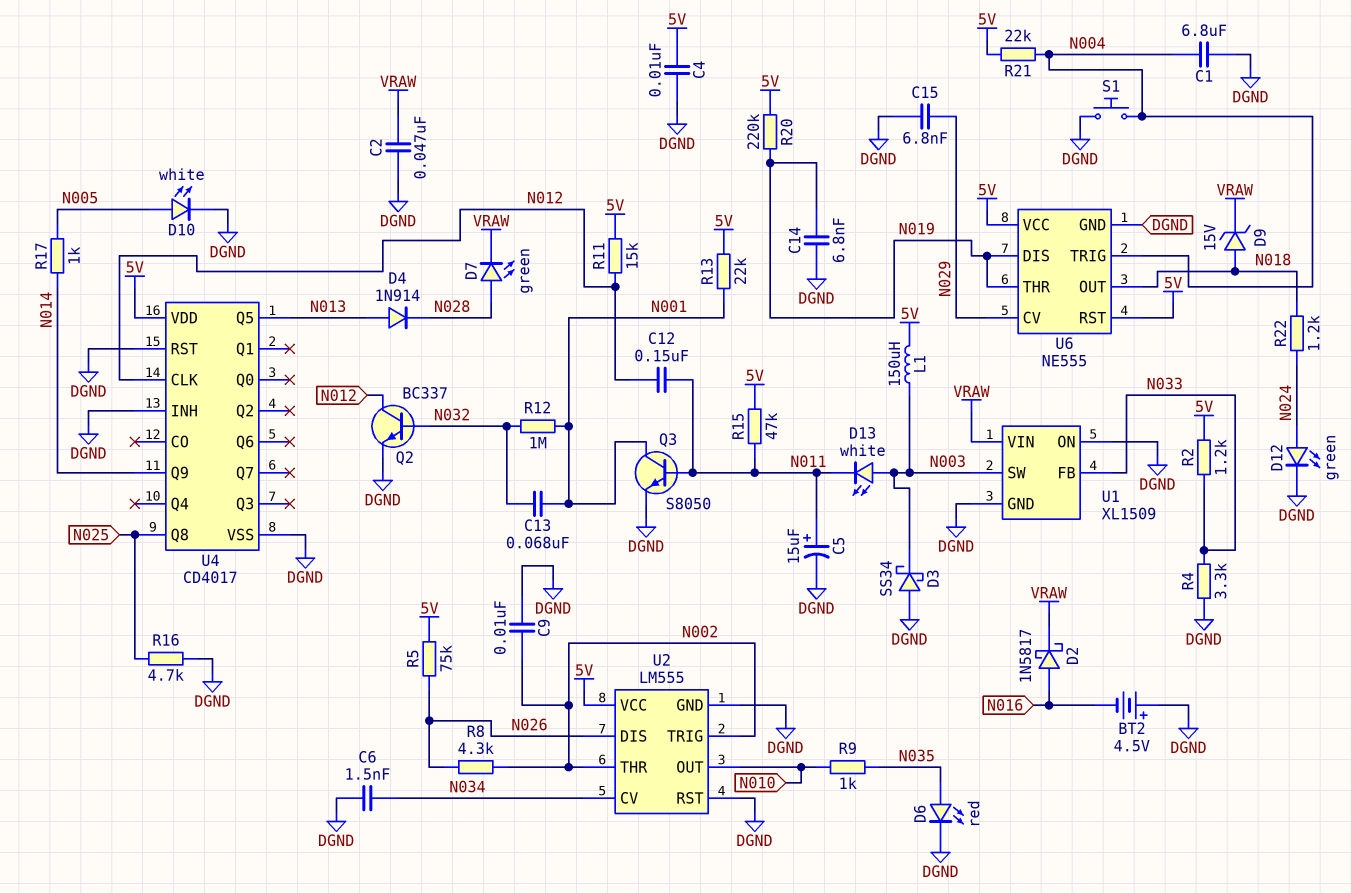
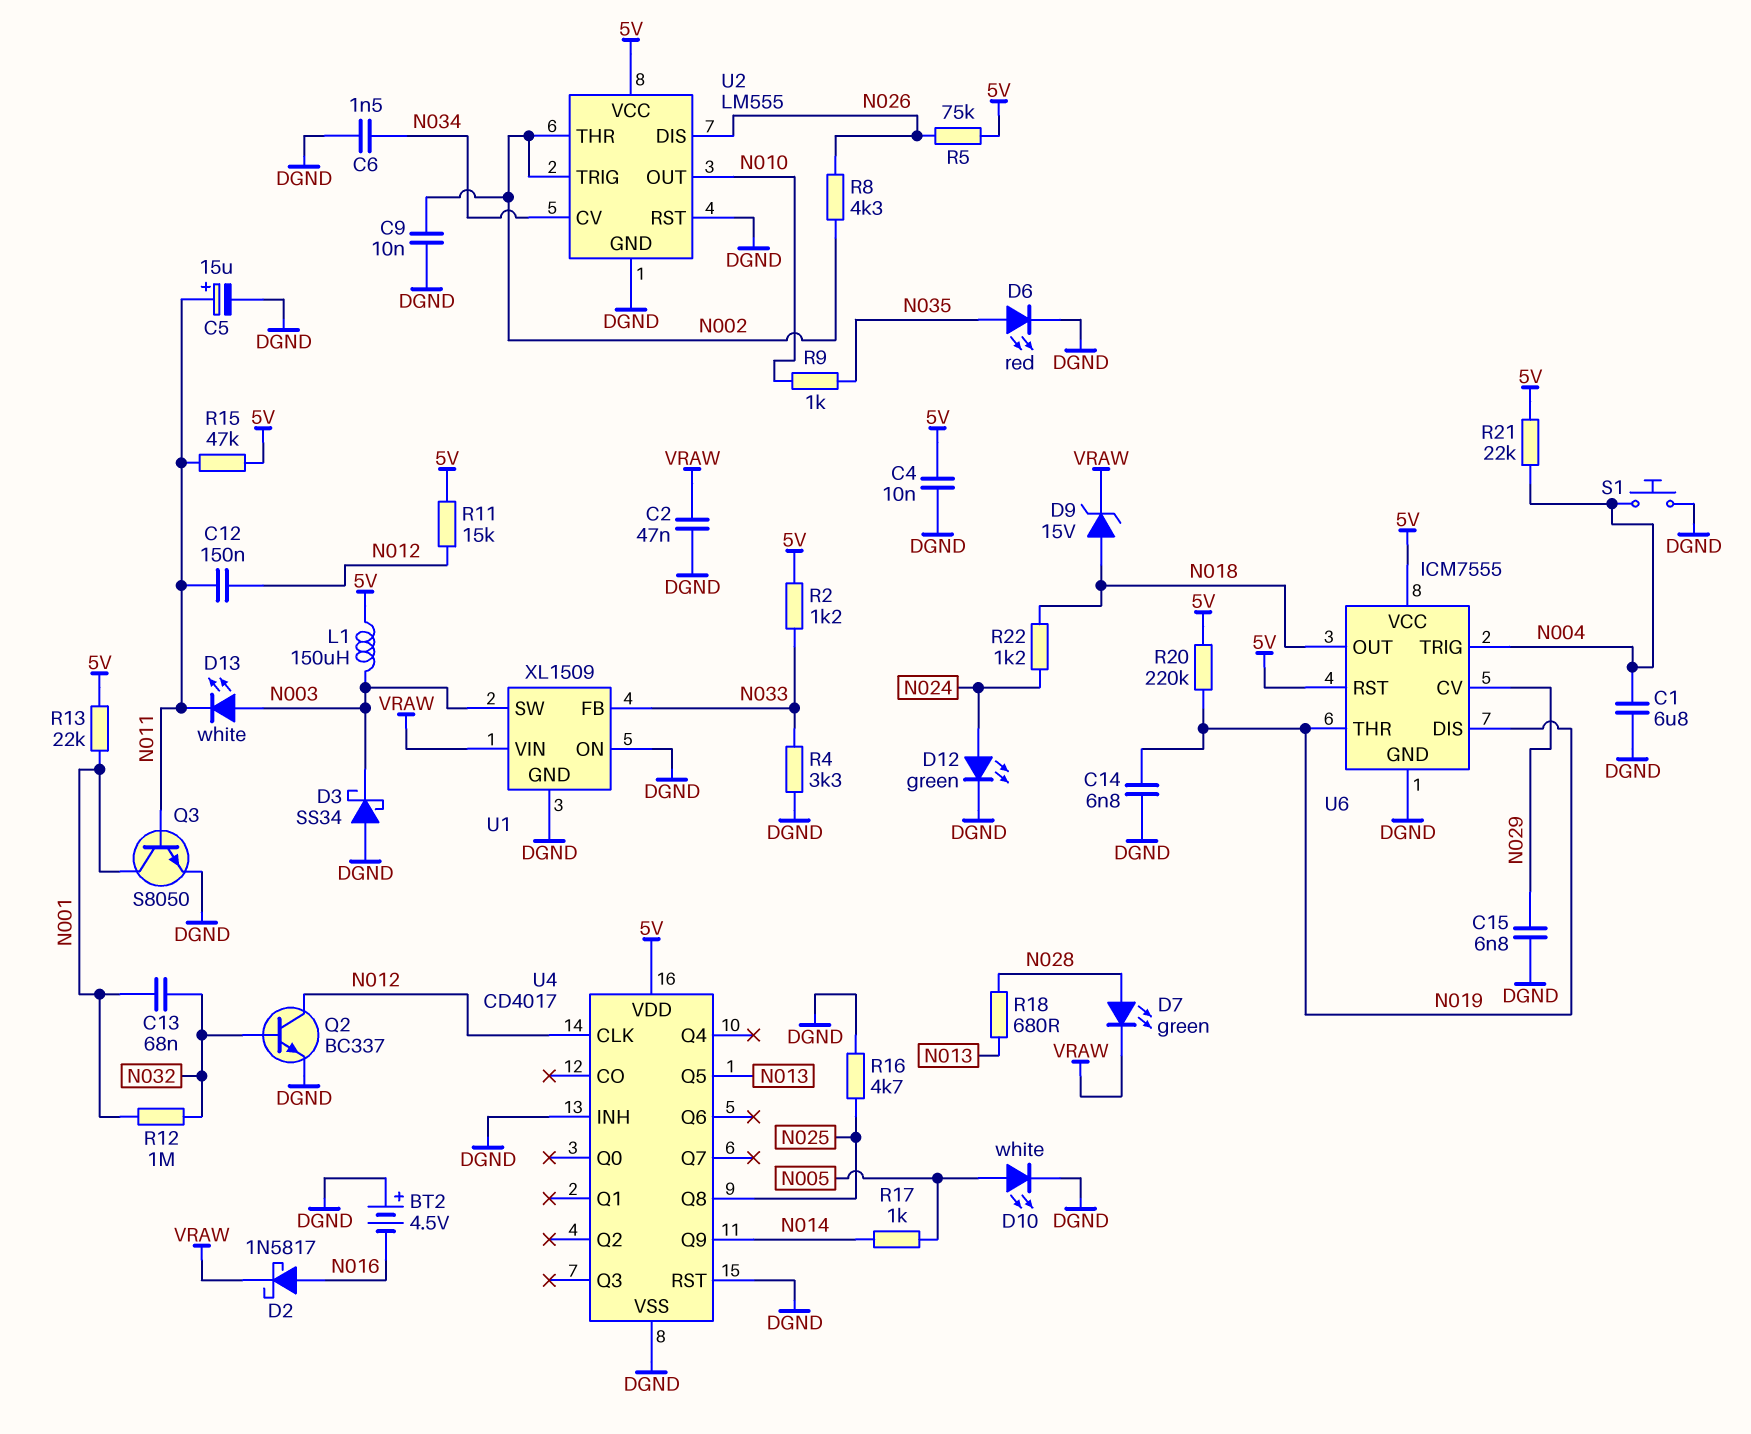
D4: diode 1N914 (A N013, K N028) -> none
R18: none -> 680 (N013, N028)
U6: NE555 -> ICM7555

